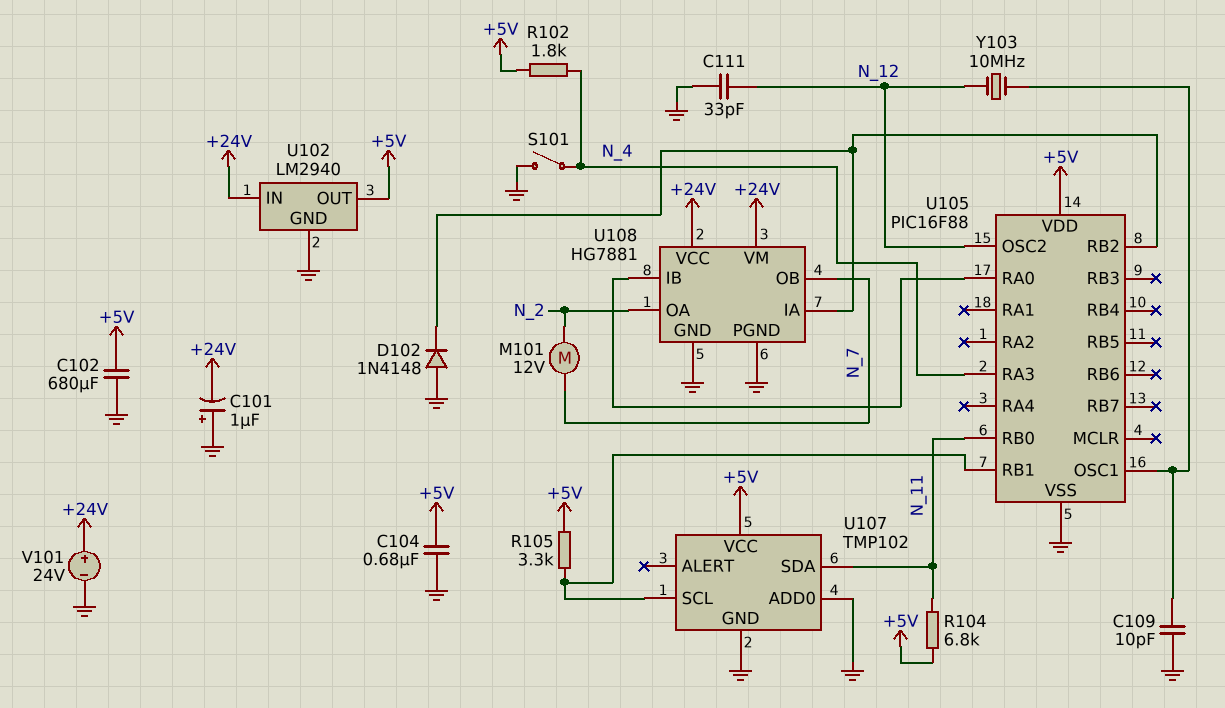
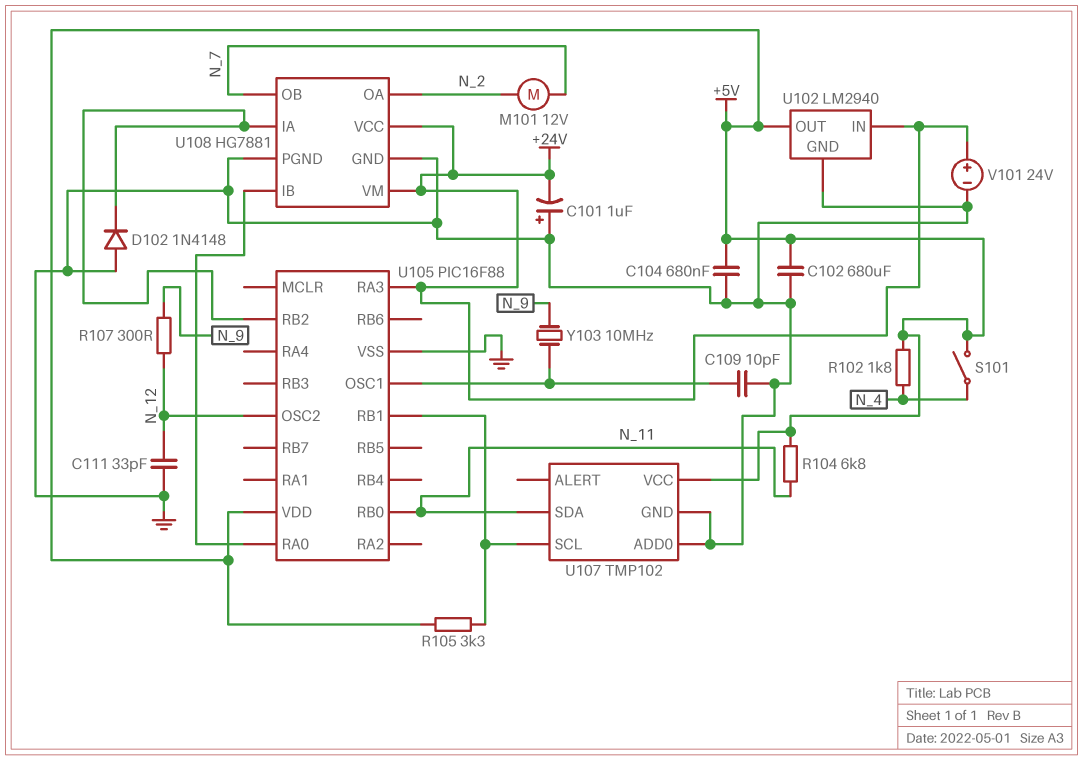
R107: none -> 300 (N_9, N_12)
S101: switch (GND, N_4) -> switch (+5V, N_4)
U105 pin RA3: N_4 -> +24V
Y103: 10MHz (N_12, U105/OSC1) -> 10MHz (N_9, U105/OSC1)

